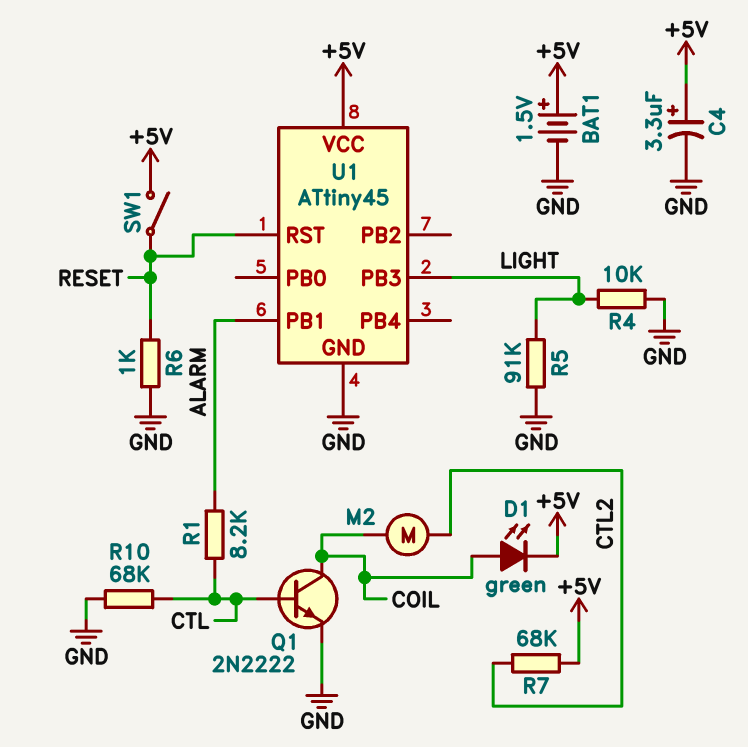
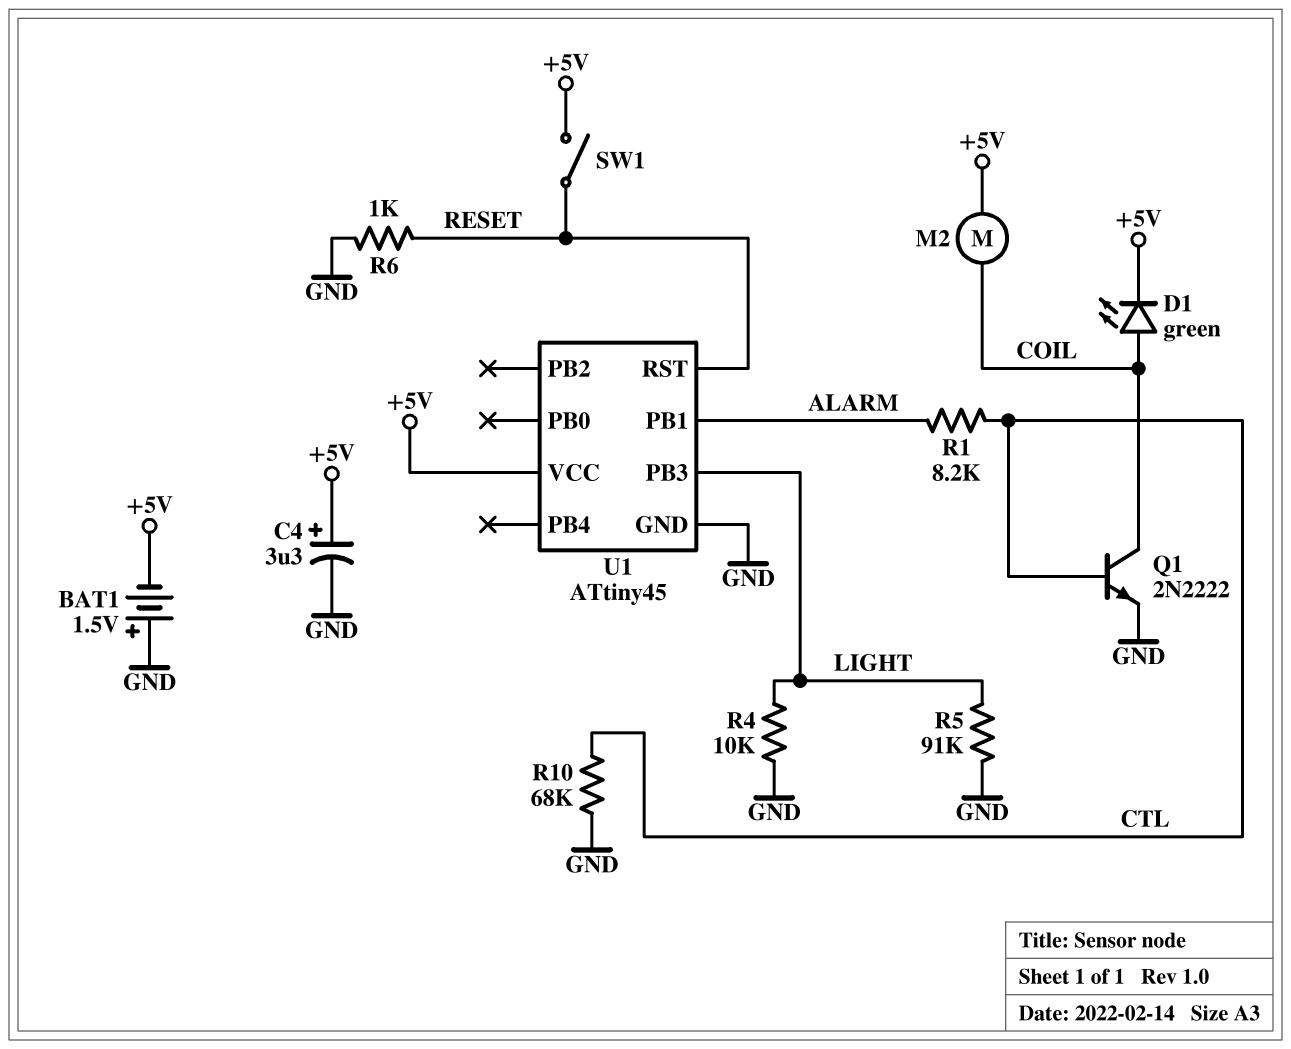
BAT1: 1.5V (plus +5V, minus GND) -> 1.5V (plus GND, minus +5V)
M2: motor (COIL, CTL2) -> motor (+5V, COIL)
R7: 68k (+5V, CTL2) -> none

